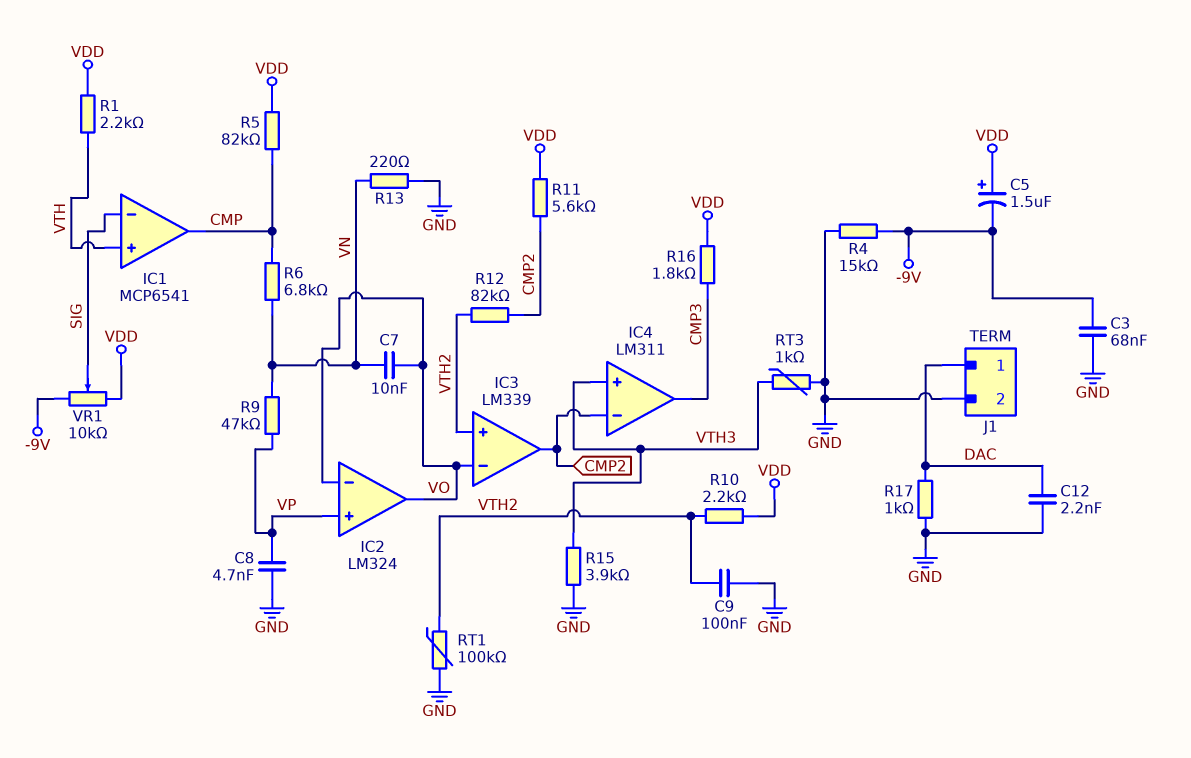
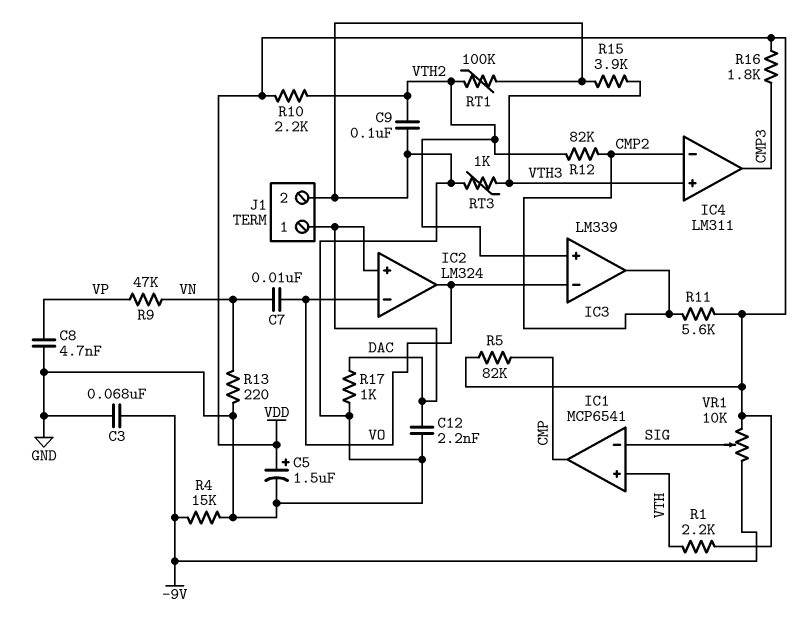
C5: 1.5uF (plus VDD, minus -9V) -> 1.5uF (plus VDD, minus GND)
IC2 pin in+: VP -> DAC
R6: 6.8k (CMP, VN) -> none

